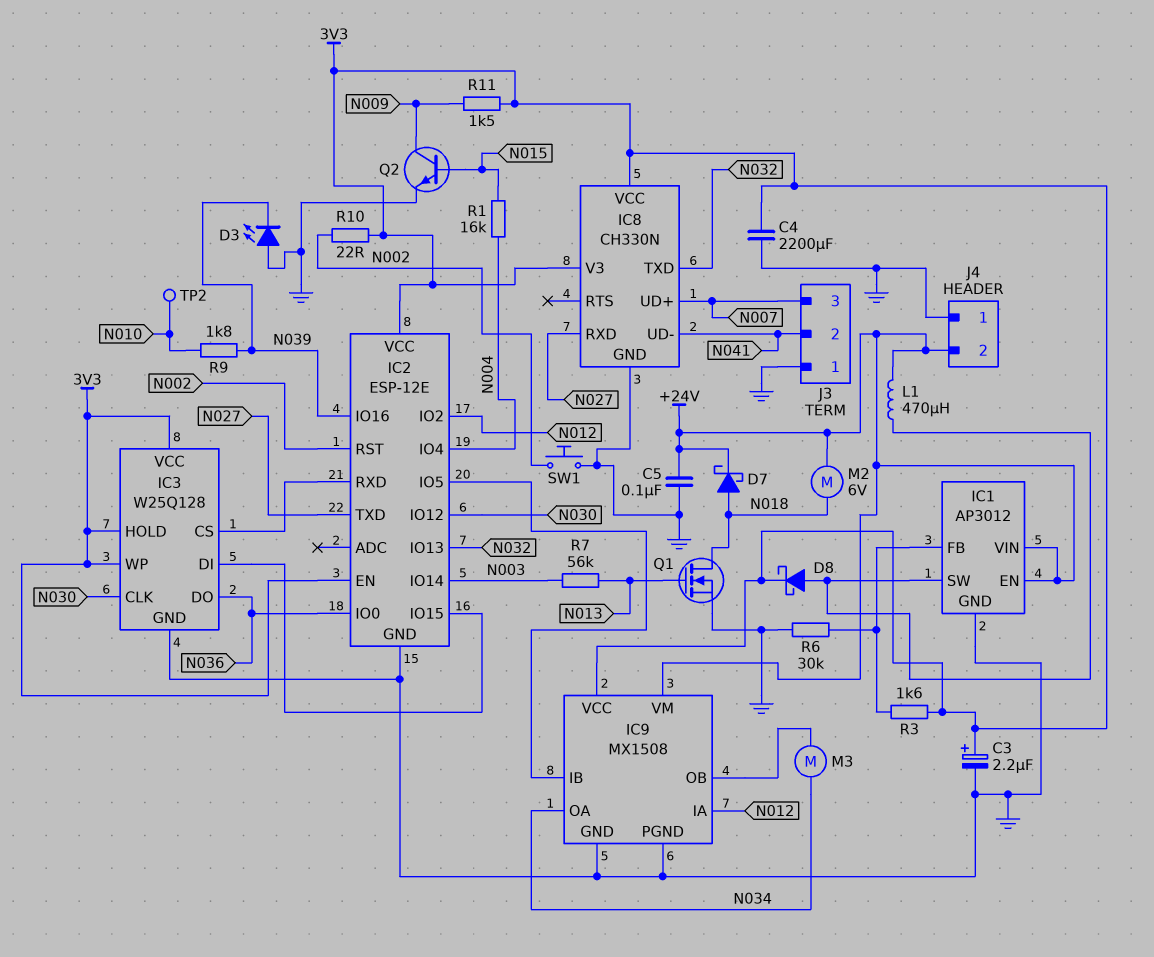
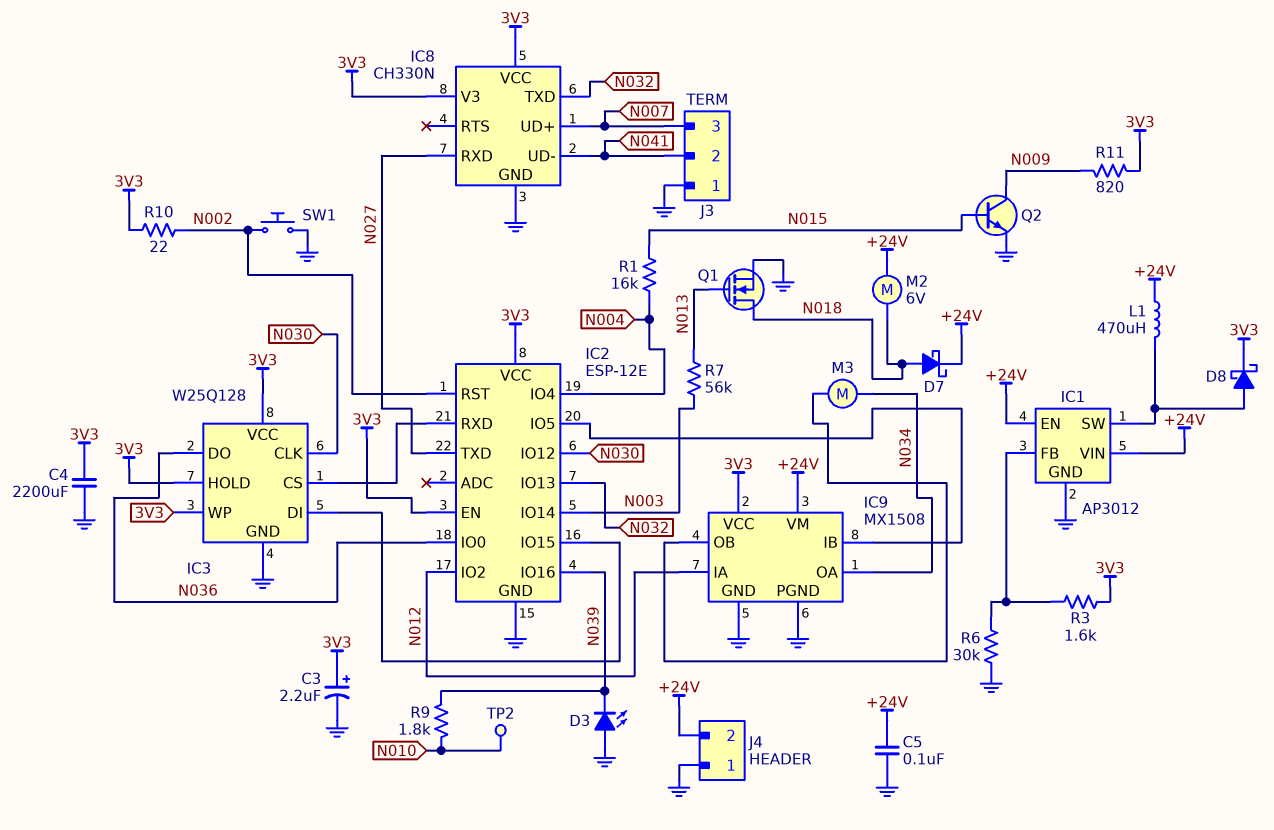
R11: 1.5k (3V3, N009) -> 820 (3V3, N009)

